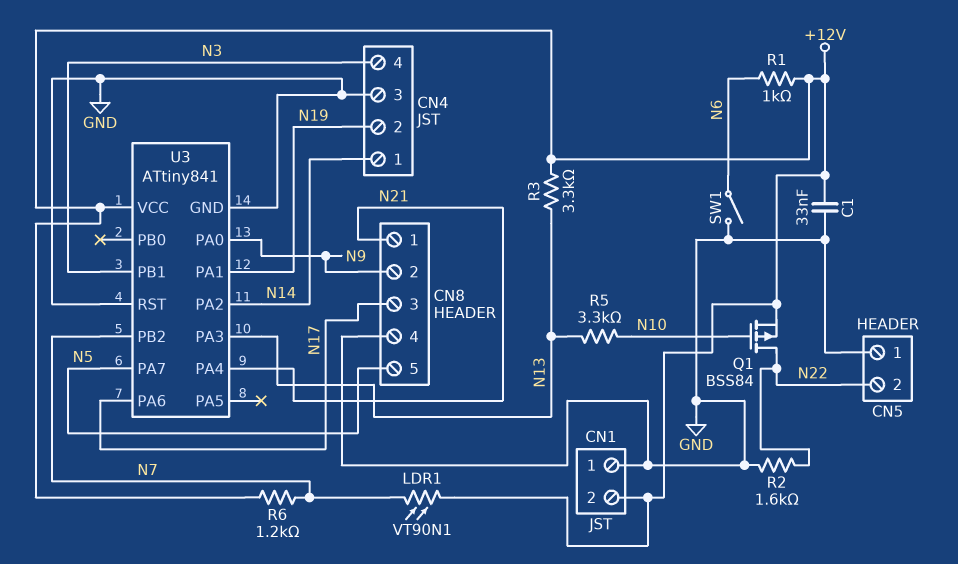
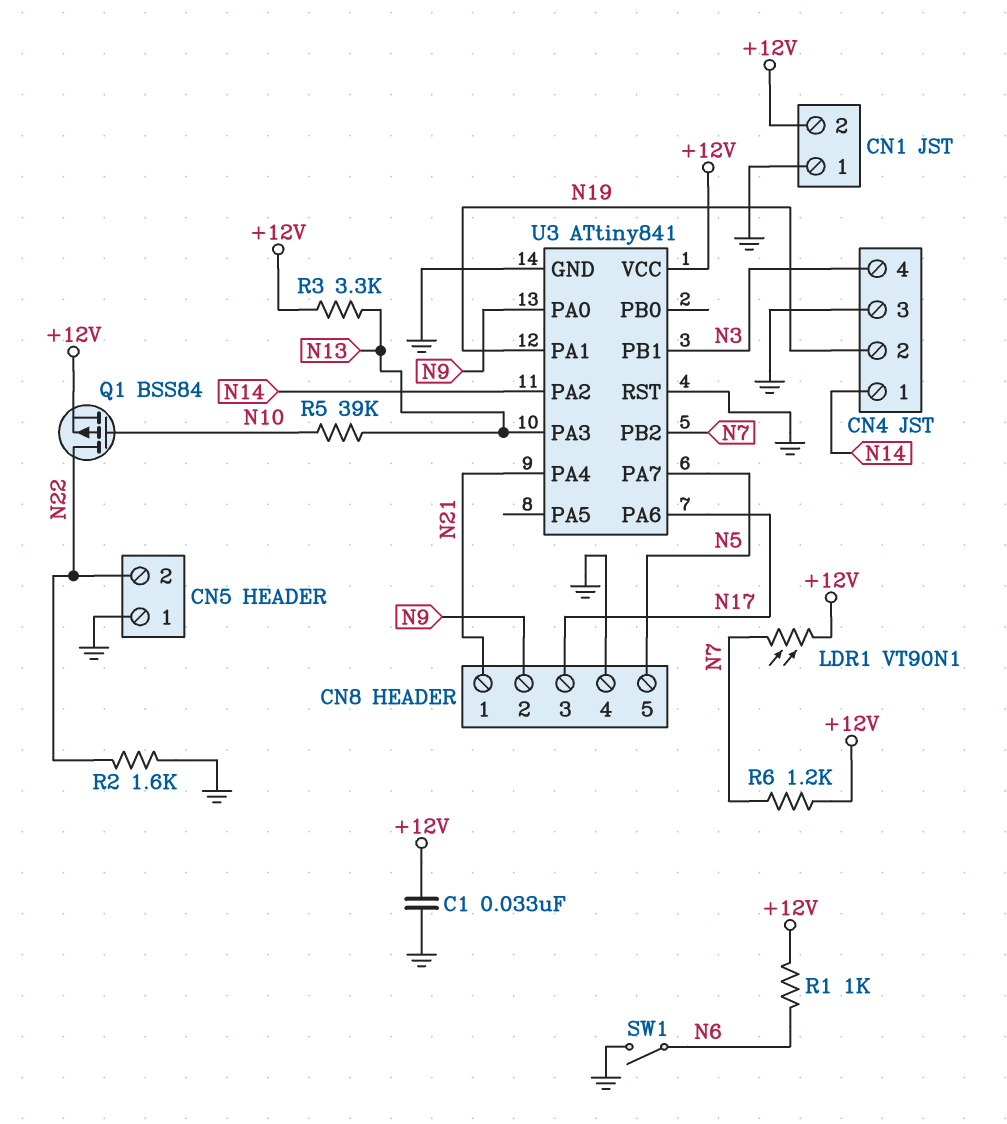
R5: 3.3k (N10, N13) -> 39k (N10, N13)

